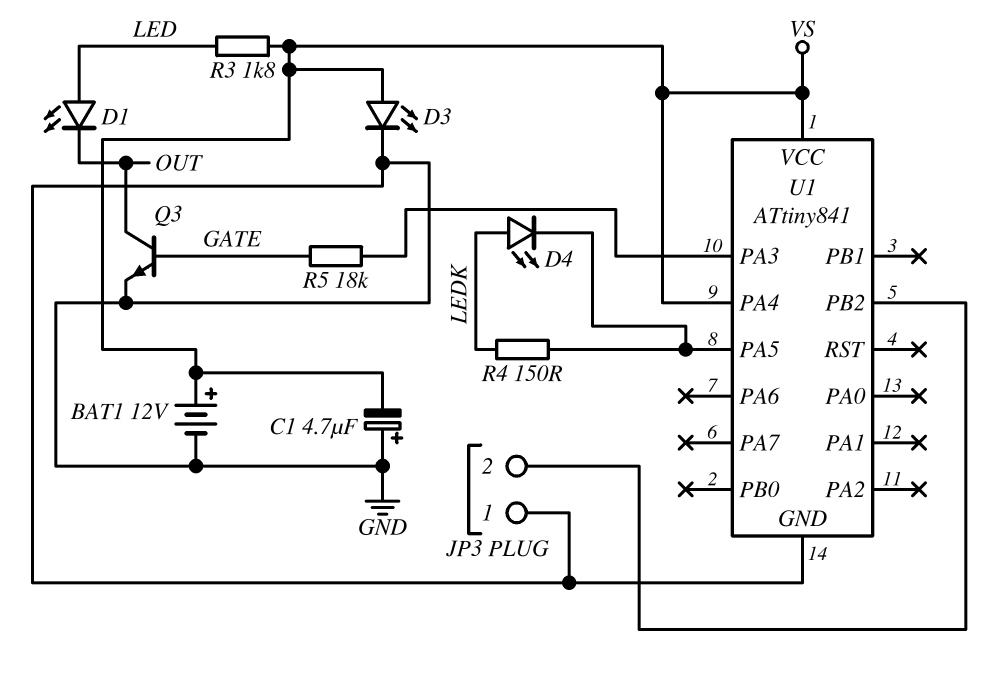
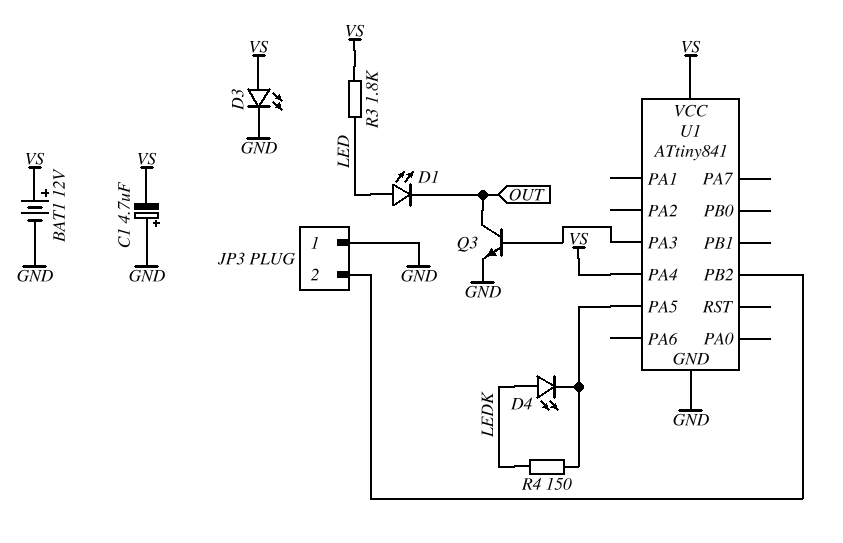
Q3: NPN (B GATE, C OUT, E GND) -> NPN (B U1/PA3, C OUT, E GND)
R5: 18k (GATE, U1/PA3) -> none

